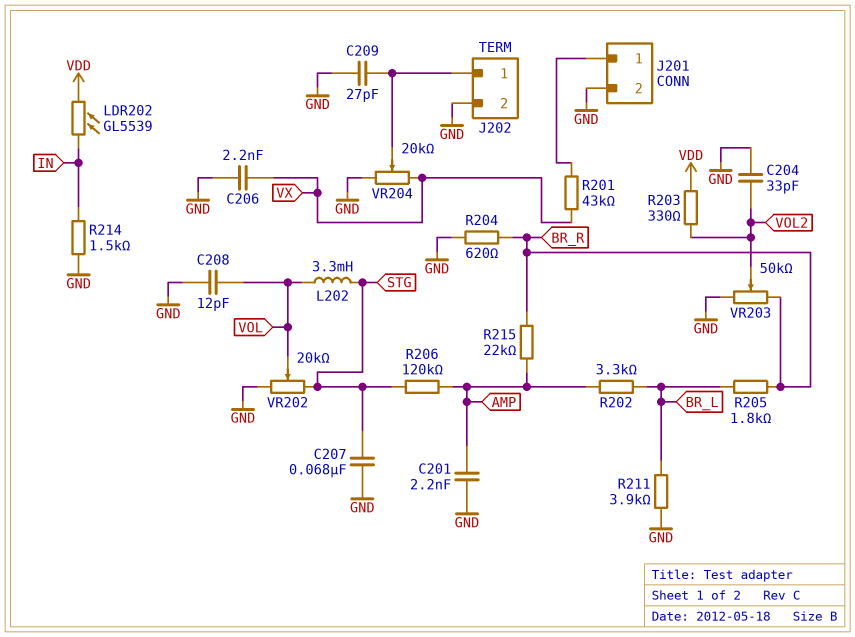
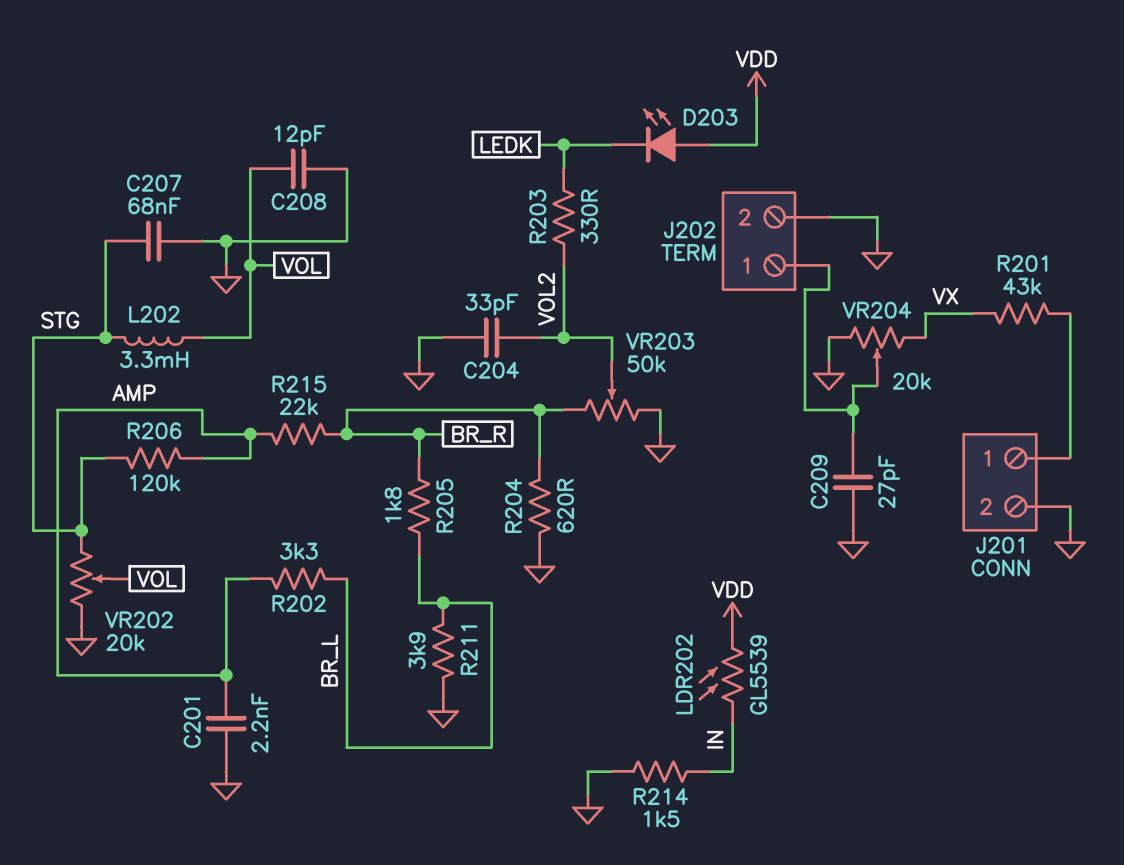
C206: 2.2nF (GND, VX) -> none
D203: none -> LED (A VDD, K LEDK)
R203: 330 (VDD, VOL2) -> 330 (LEDK, VOL2)

